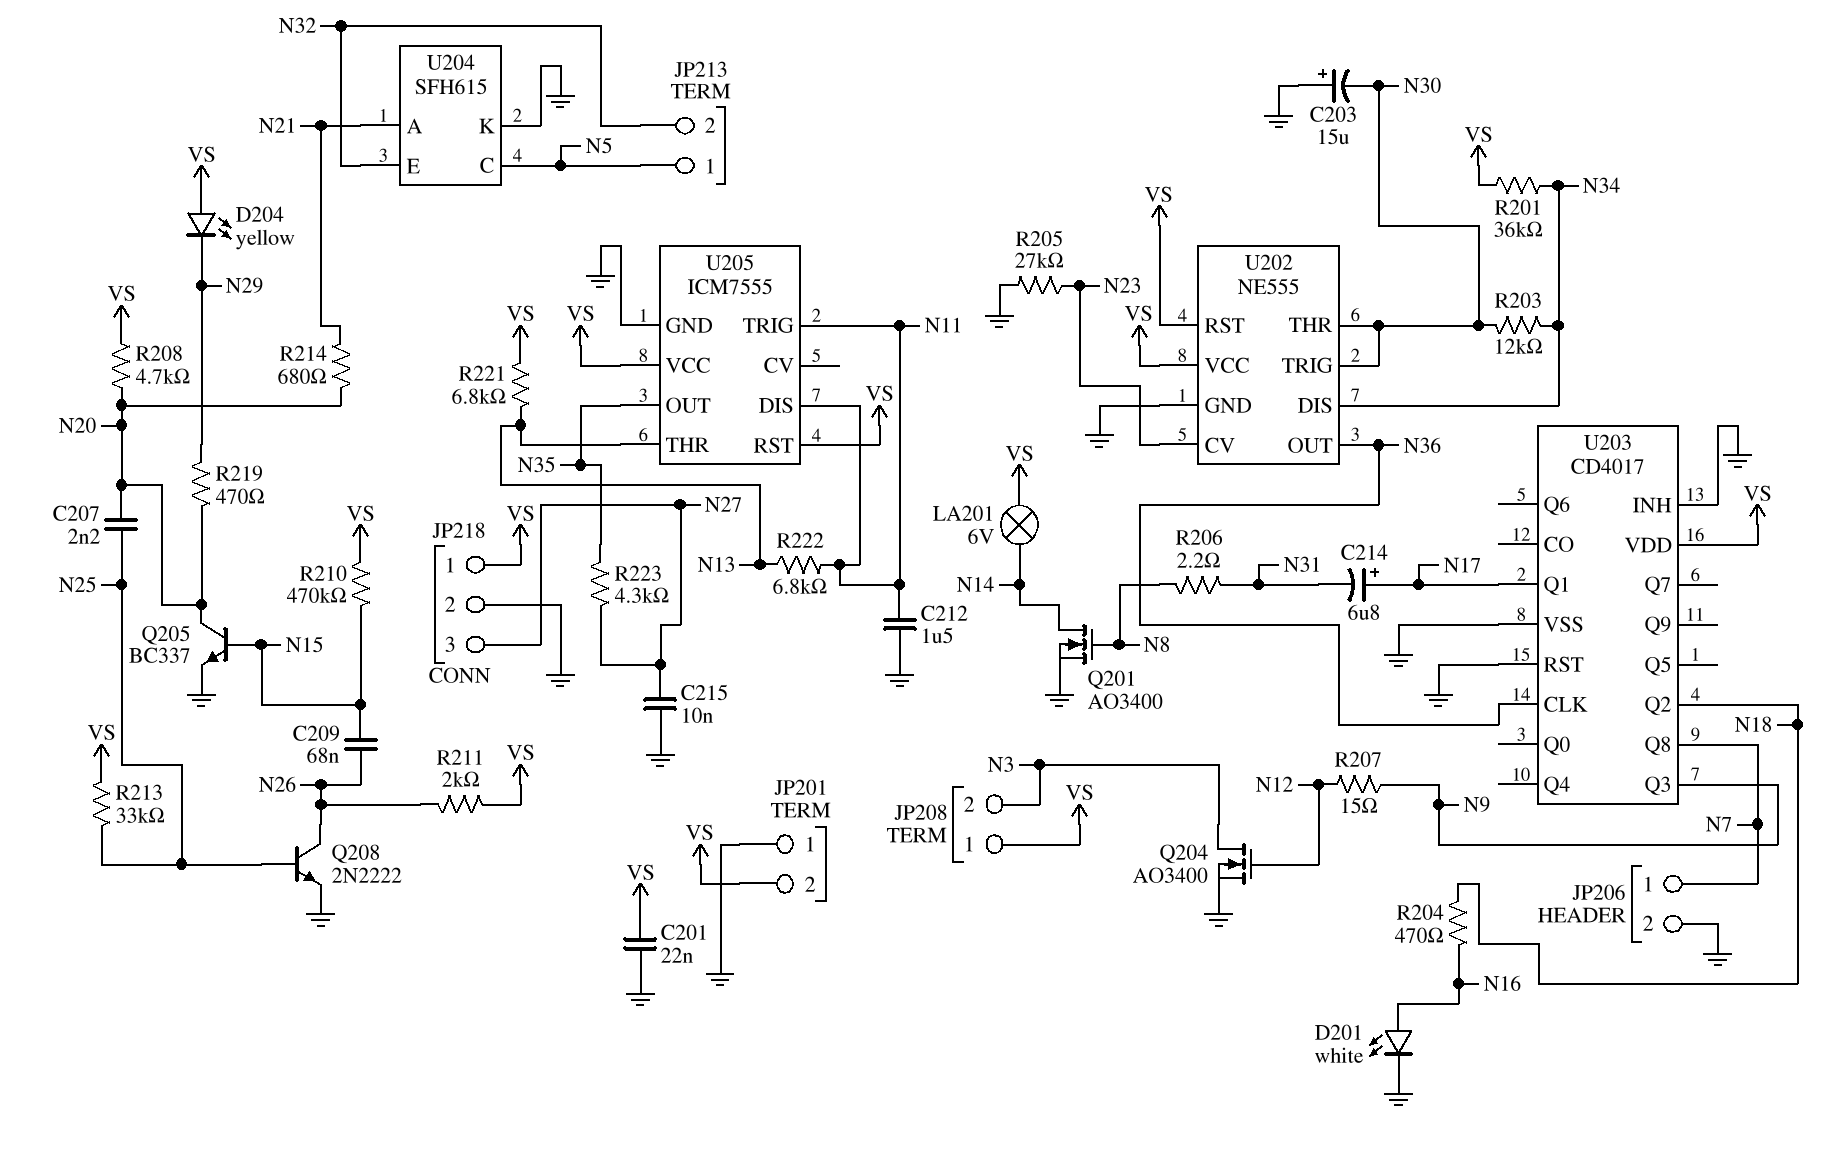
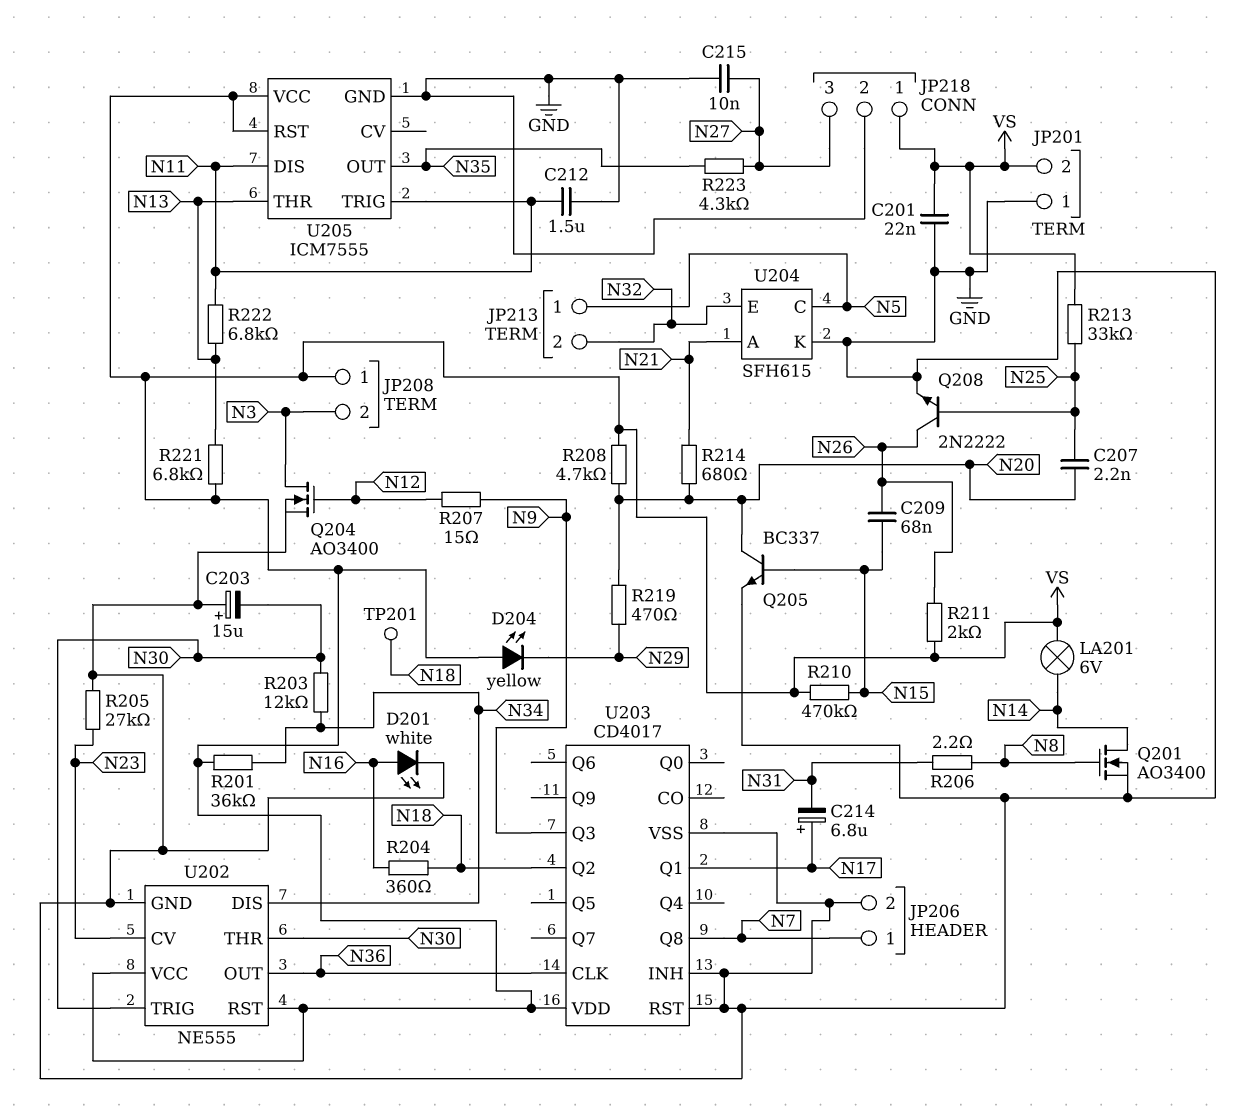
R204: 470 (N16, N18) -> 360 (N16, N18)
TP201: none -> test point (N18)

